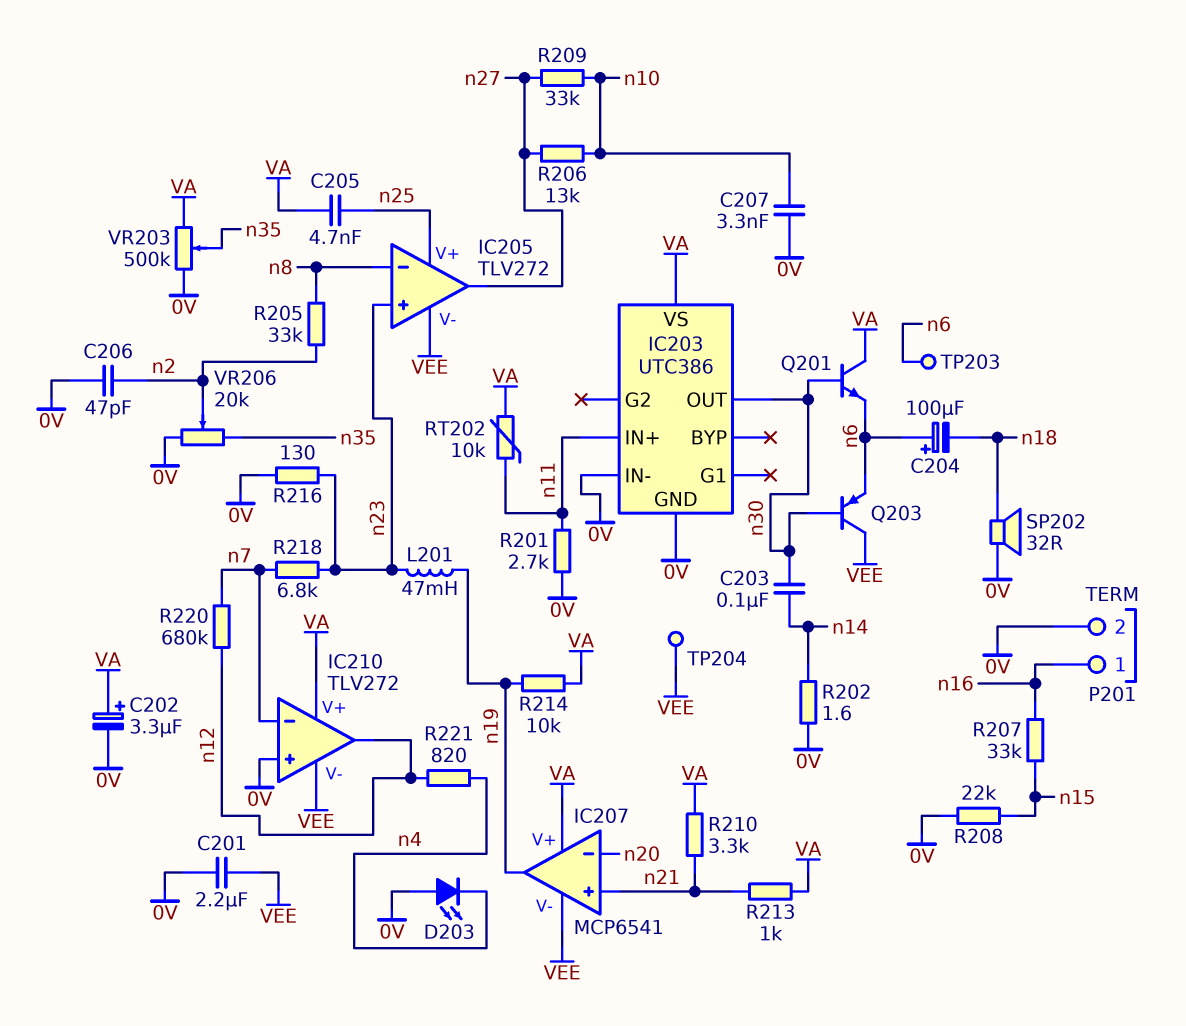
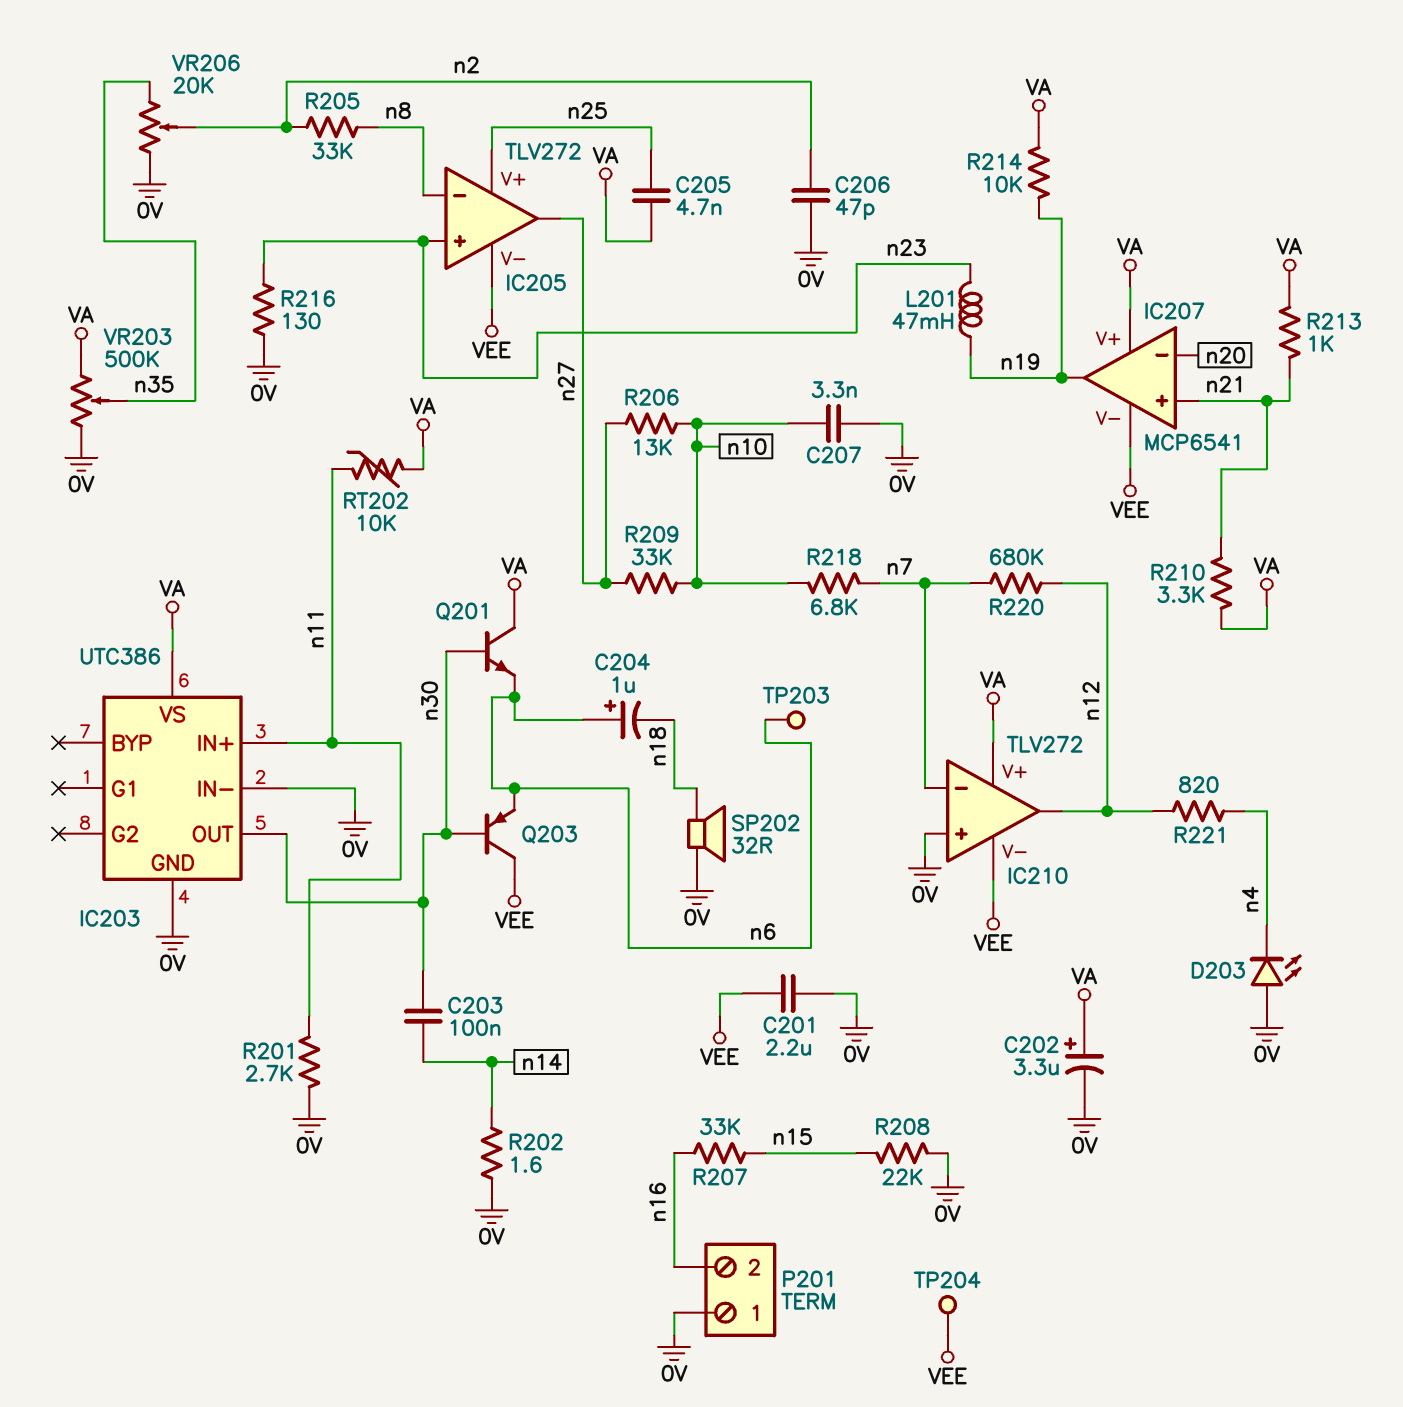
C204: 100uF (plus n6, minus n18) -> 1uF (plus n6, minus n18)
P201 pin 1: n16 -> 0V
P201 pin 2: 0V -> n16
R218: 6.8k (n7, n23) -> 6.8k (n7, n10)

